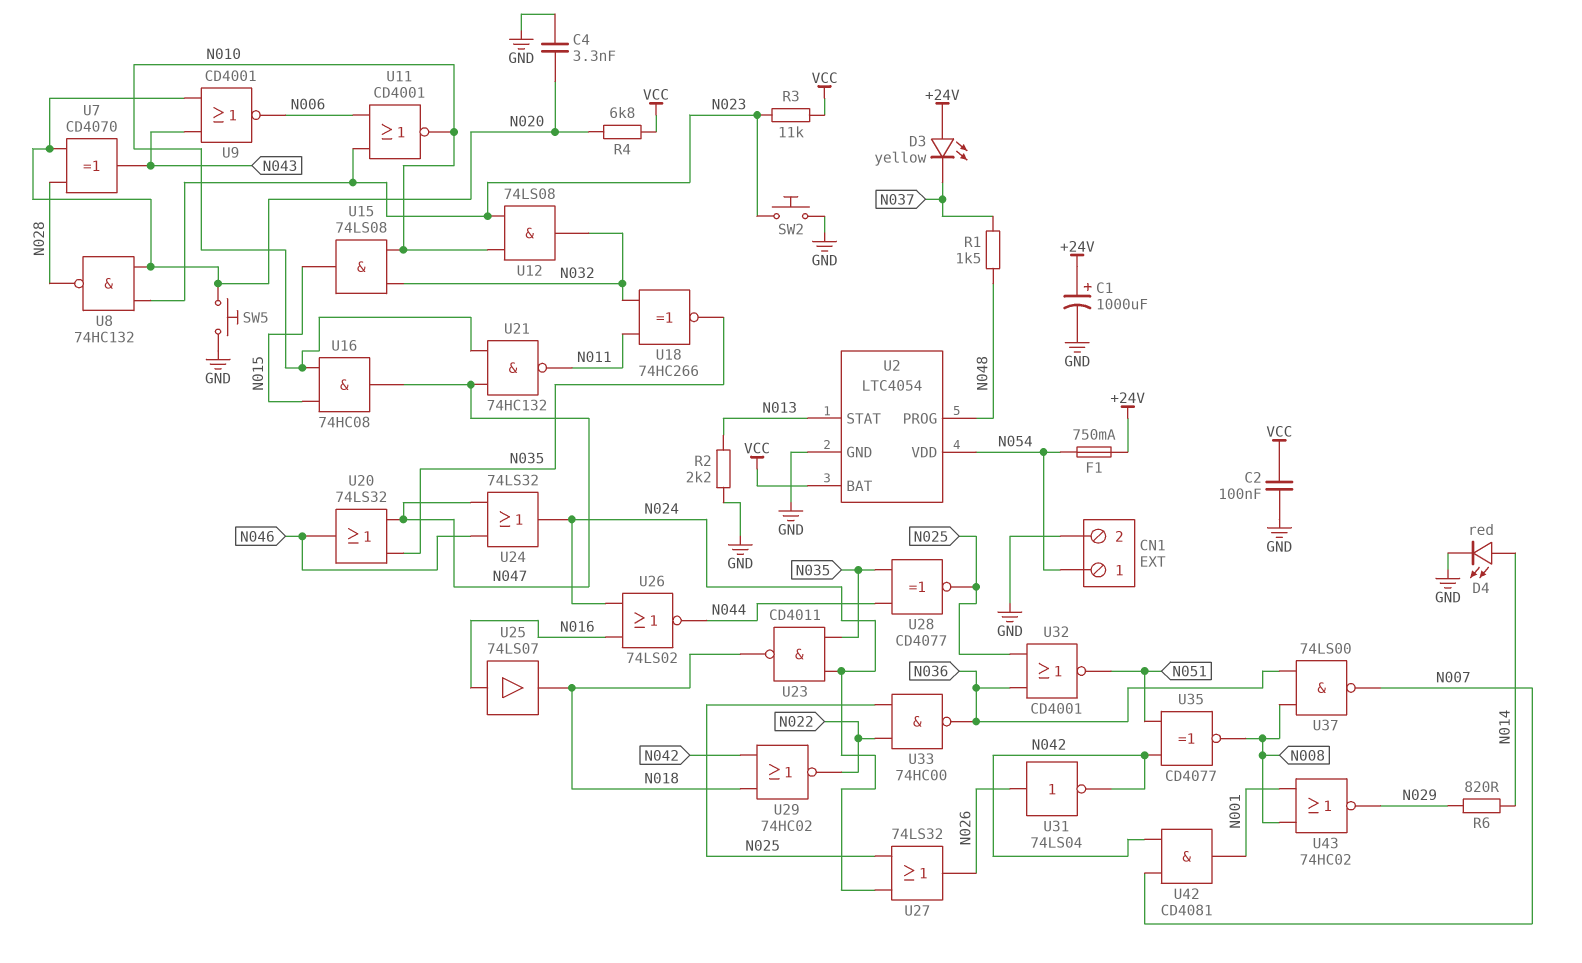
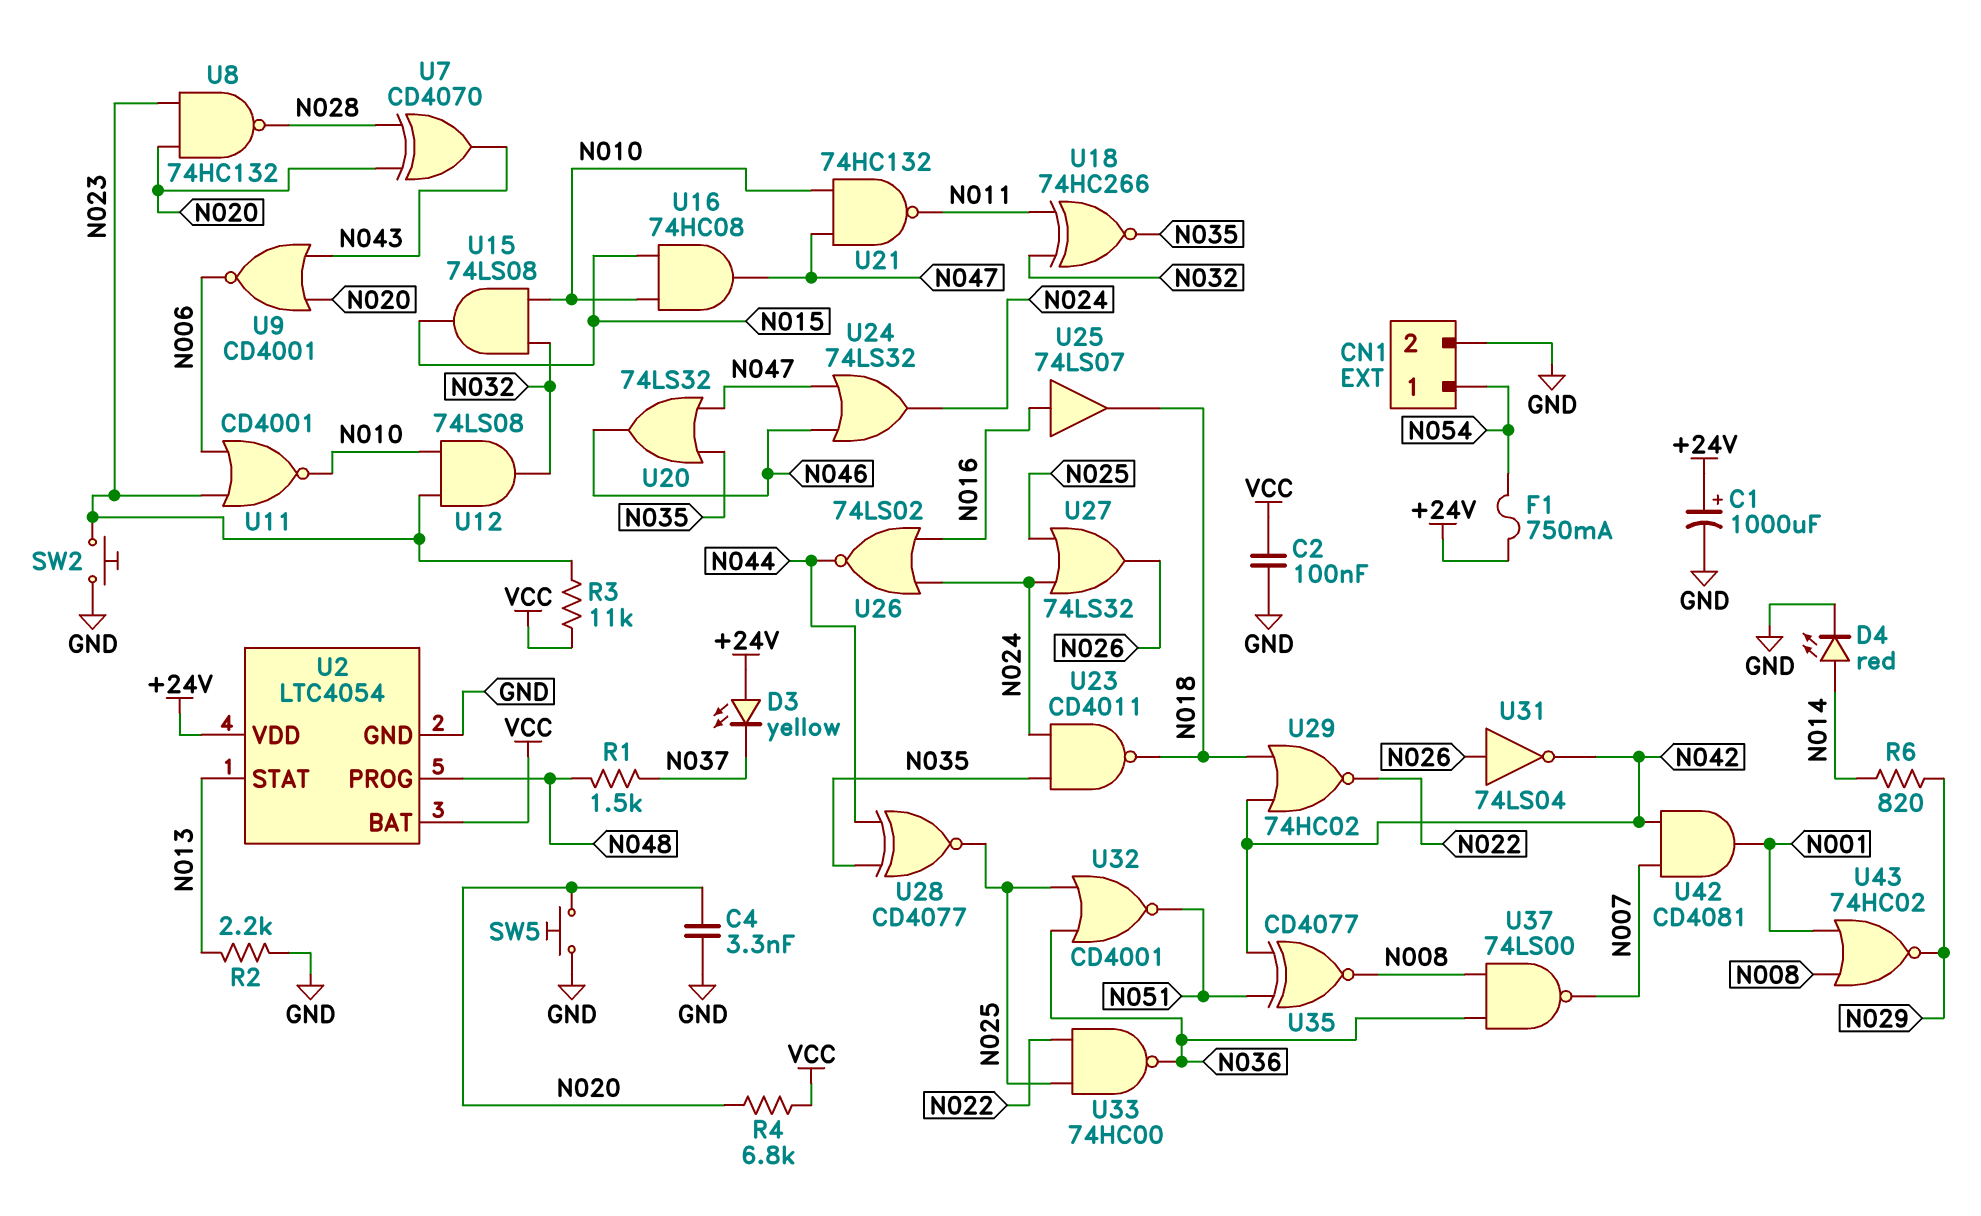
U2 pin VDD: N054 -> +24V

